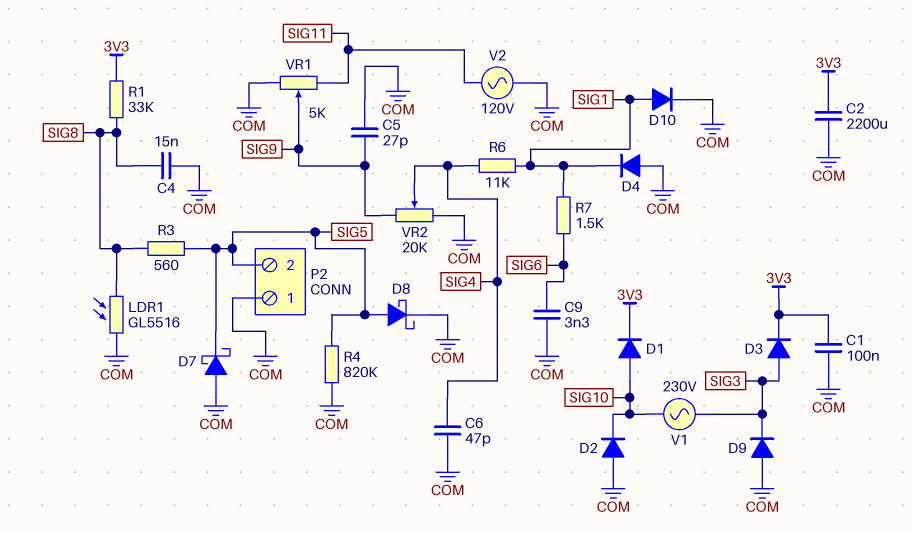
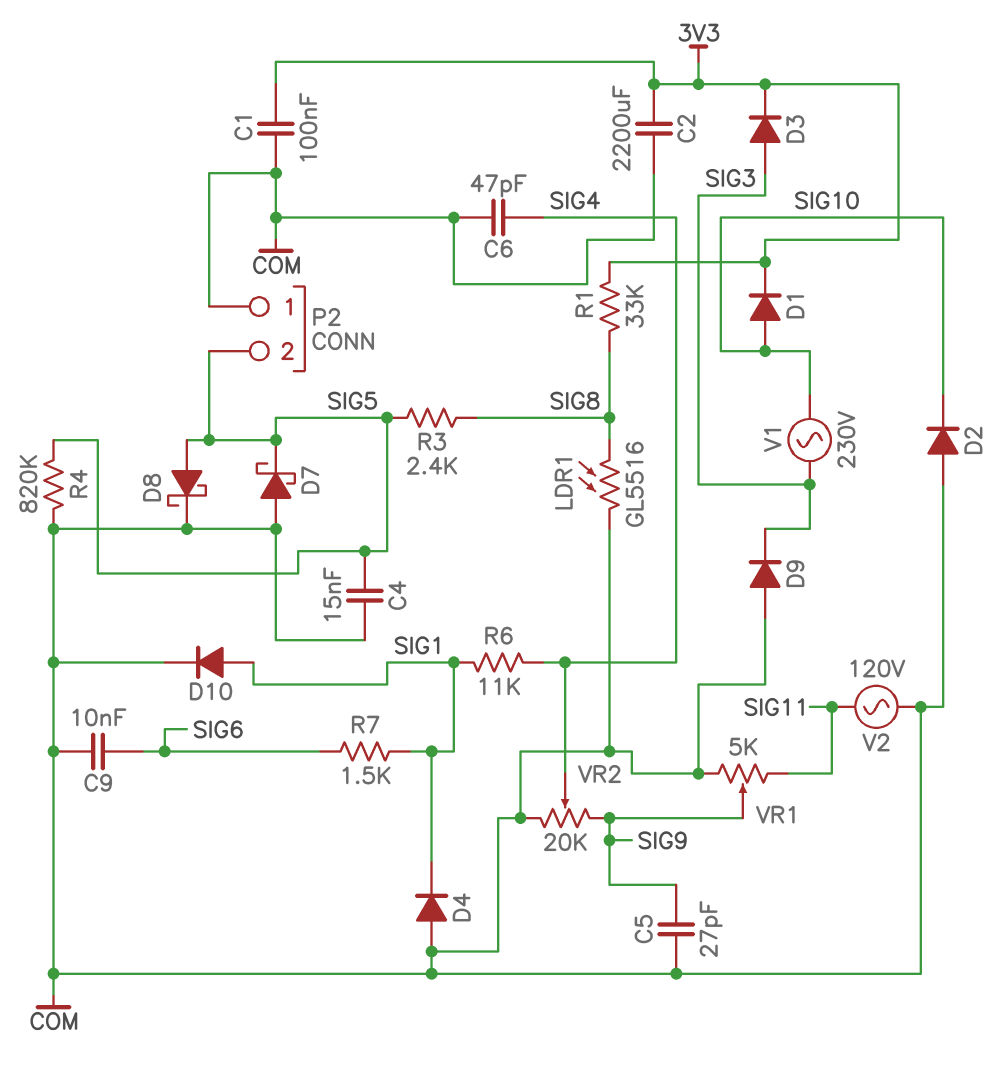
C4: 15nF (COM, SIG8) -> 15nF (COM, SIG5)
C9: 3.3nF (COM, SIG6) -> 10nF (COM, SIG6)
R3: 560 (SIG5, SIG8) -> 2.4k (SIG5, SIG8)

